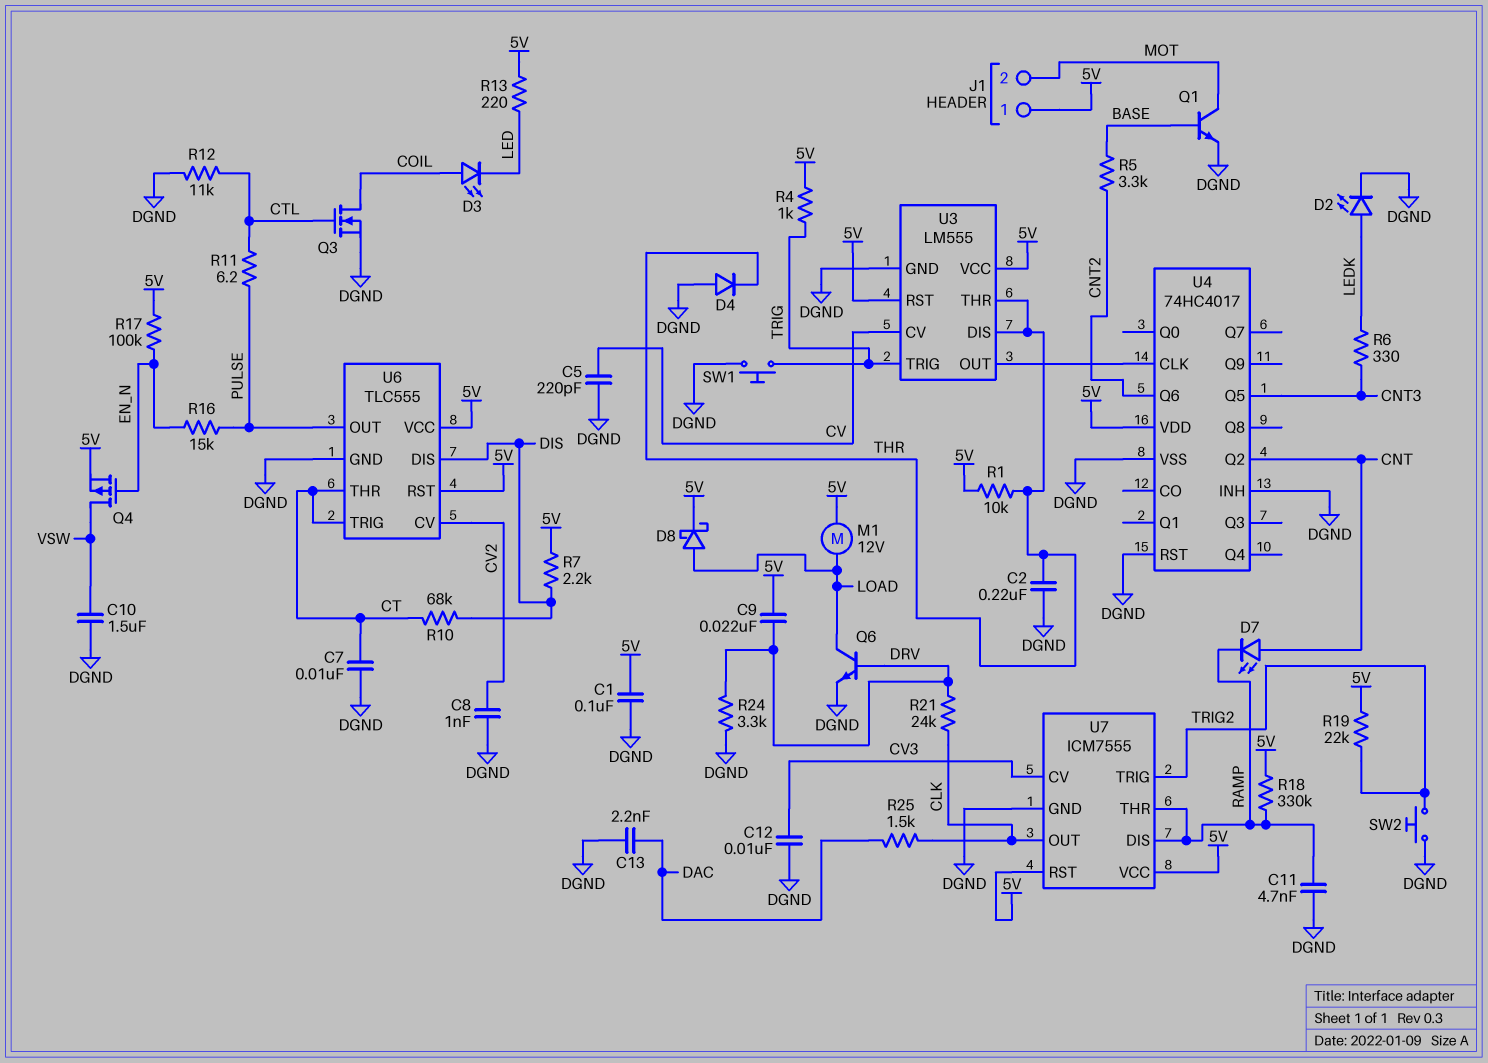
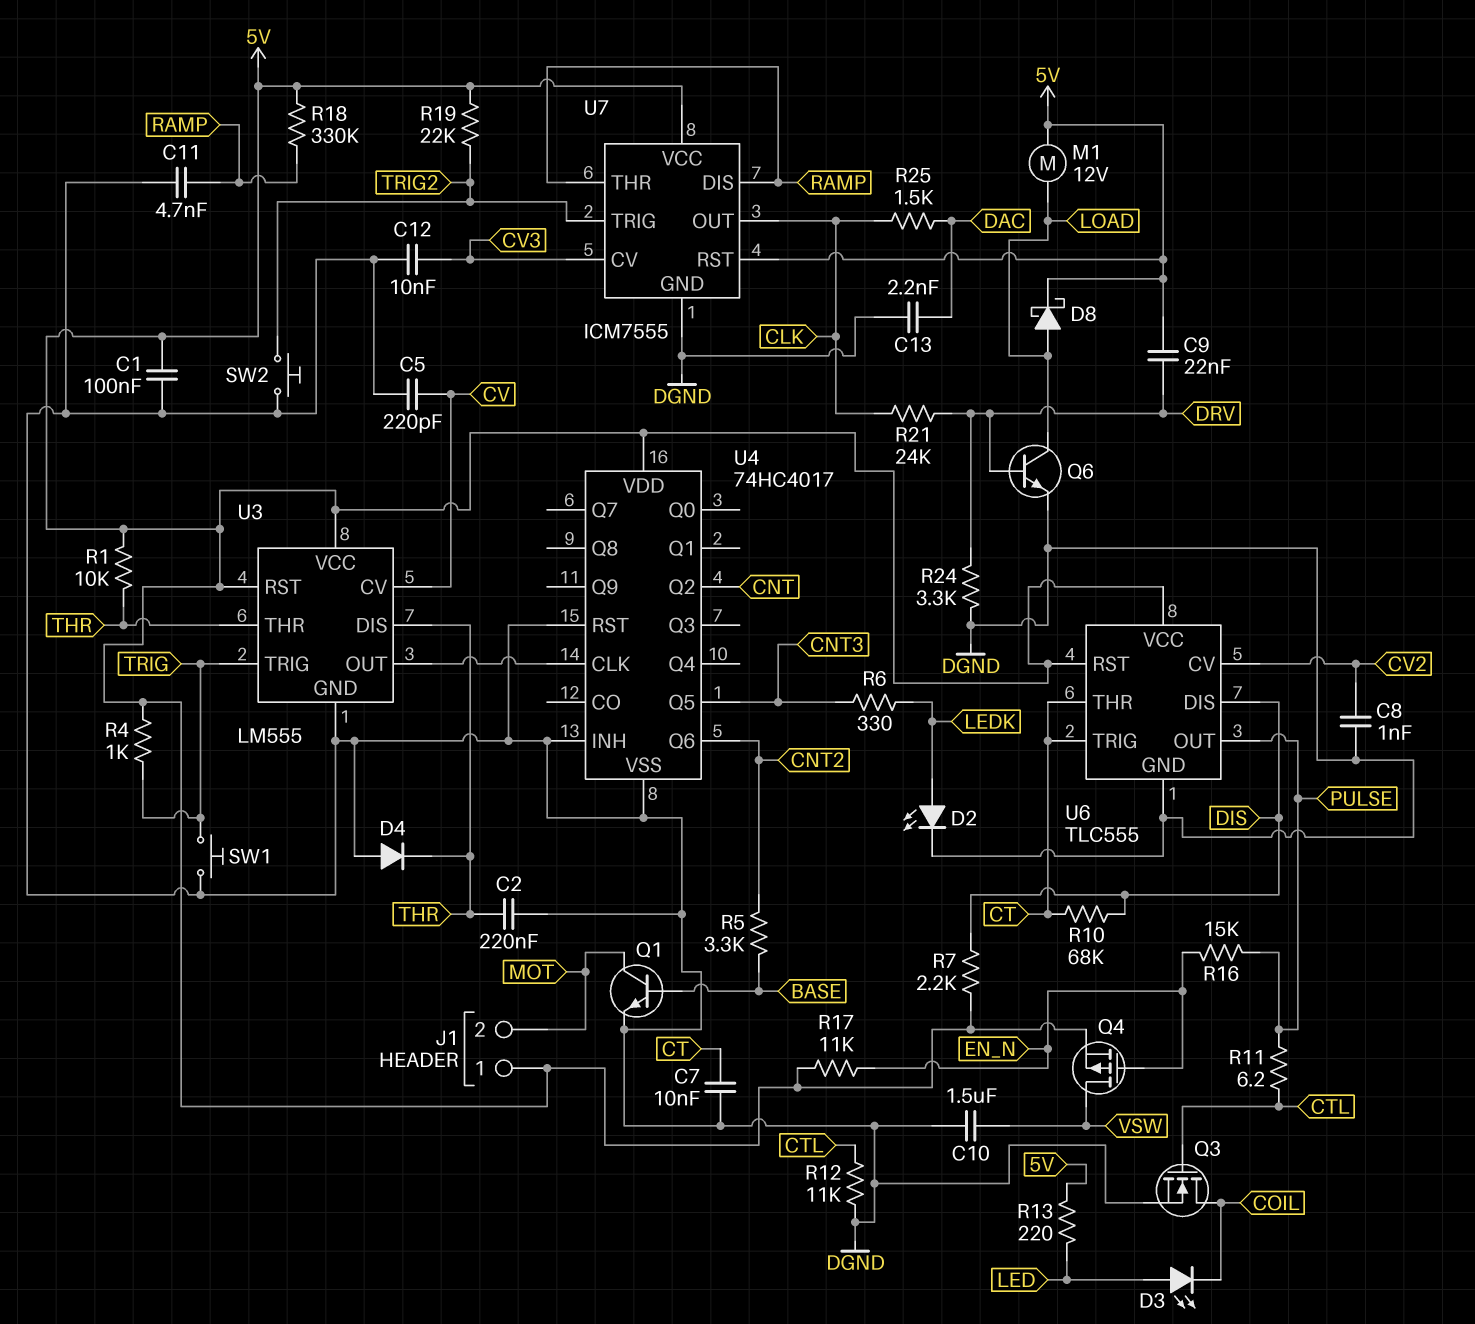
D3: LED (A COIL, K LED) -> LED (A LED, K COIL)
D7: LED (A CNT, K RAMP) -> none
R17: 100k (5V, EN_N) -> 11k (5V, EN_N)

